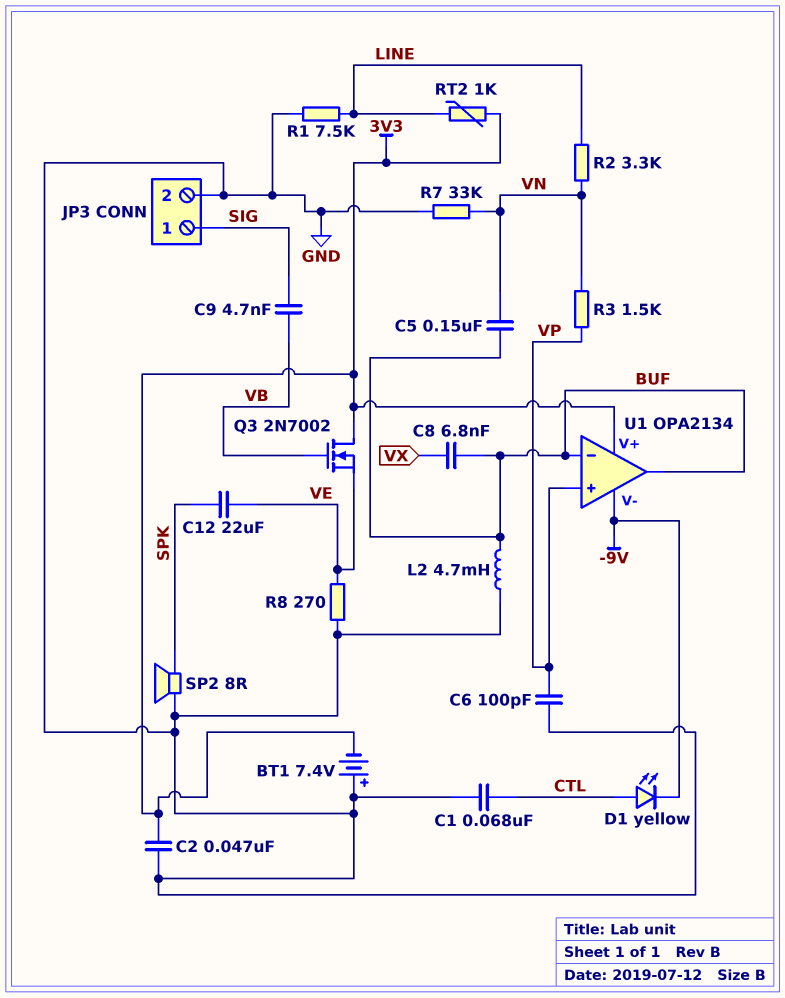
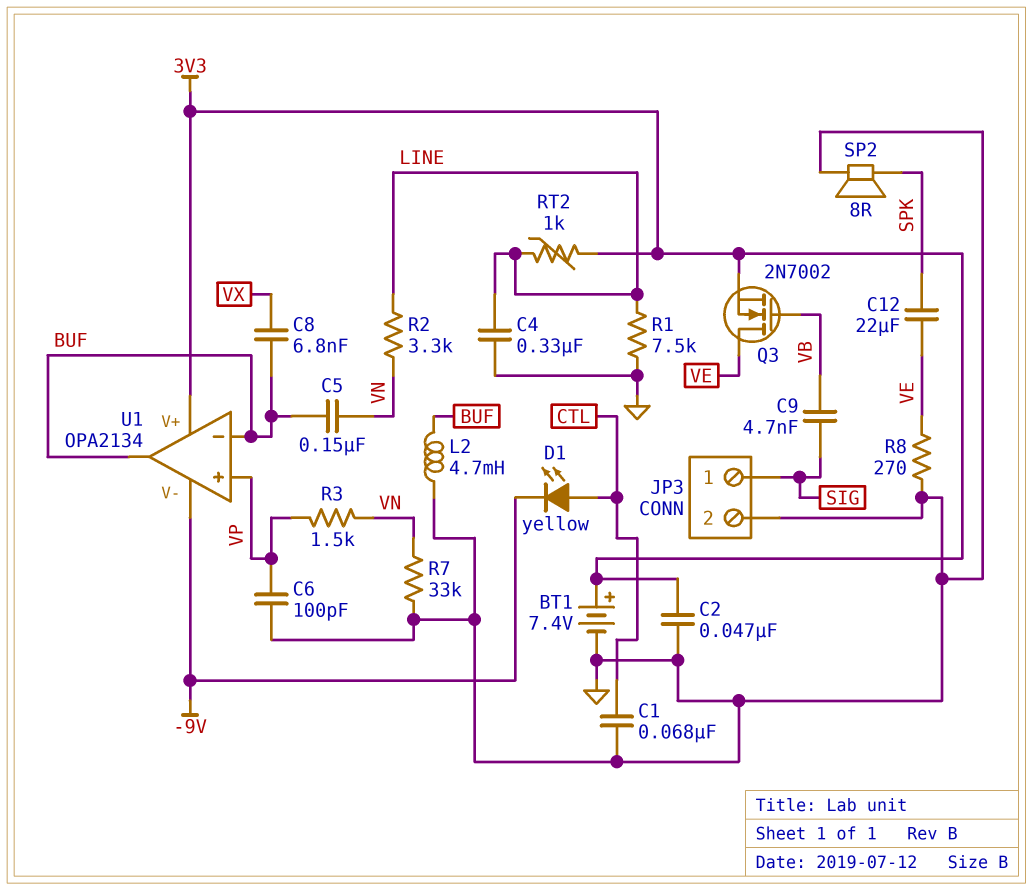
BT1: 7.4V (plus GND, minus 3V3) -> 7.4V (plus 3V3, minus GND)
C4: none -> 330nF (GND, LINE)
Q3: NMOS 2N7002 (G VB, D 3V3, S VE) -> NMOS 2N7002 (G VB, D VE, S 3V3)

